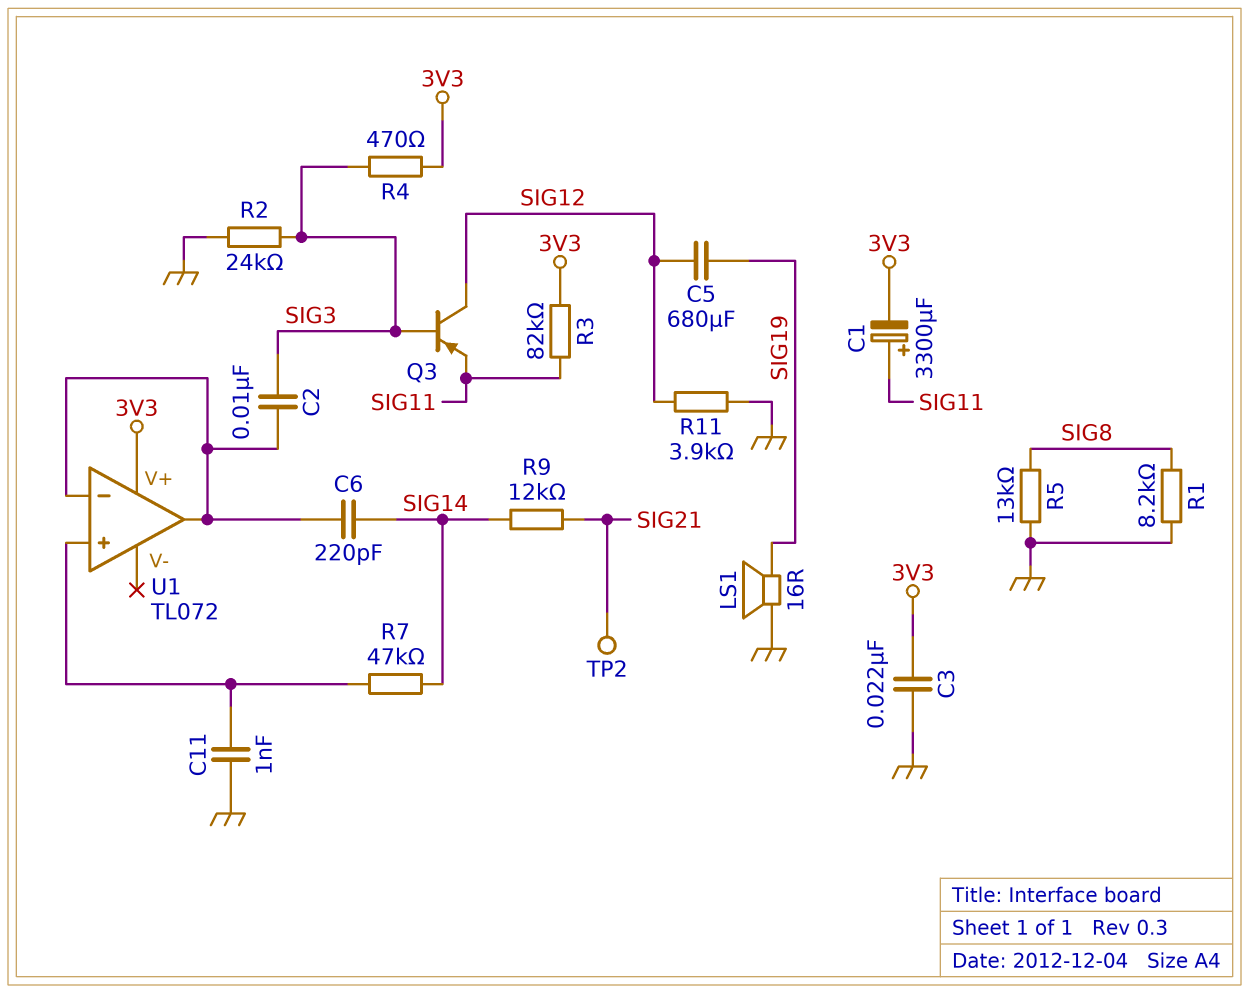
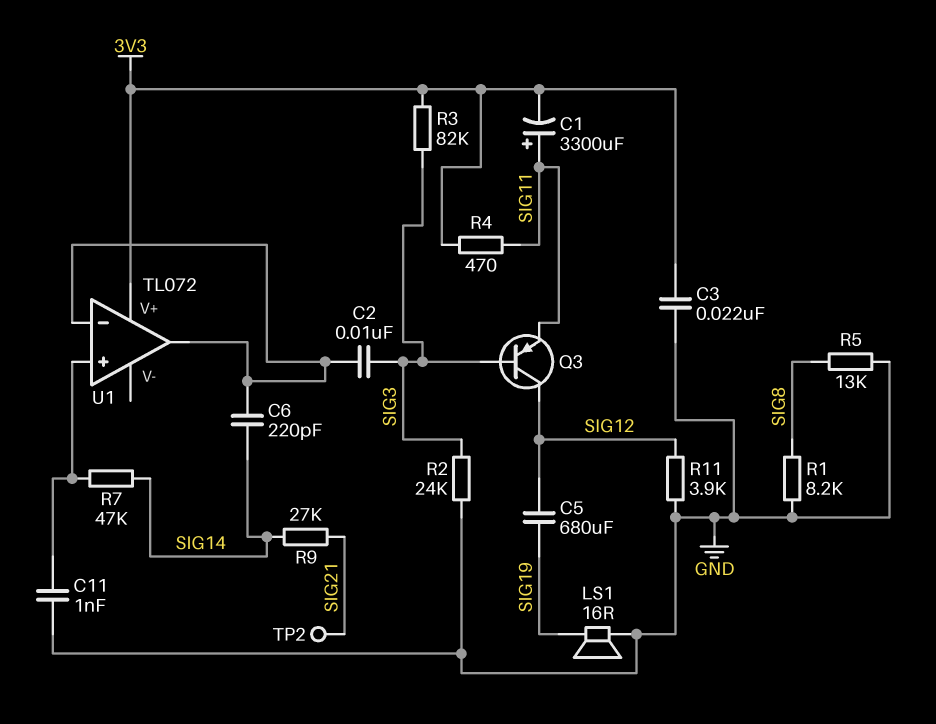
R3: 82k (3V3, SIG11) -> 82k (3V3, SIG3)
R4: 470 (3V3, SIG3) -> 470 (3V3, SIG11)
R9: 12k (SIG14, SIG21) -> 27k (SIG14, SIG21)

